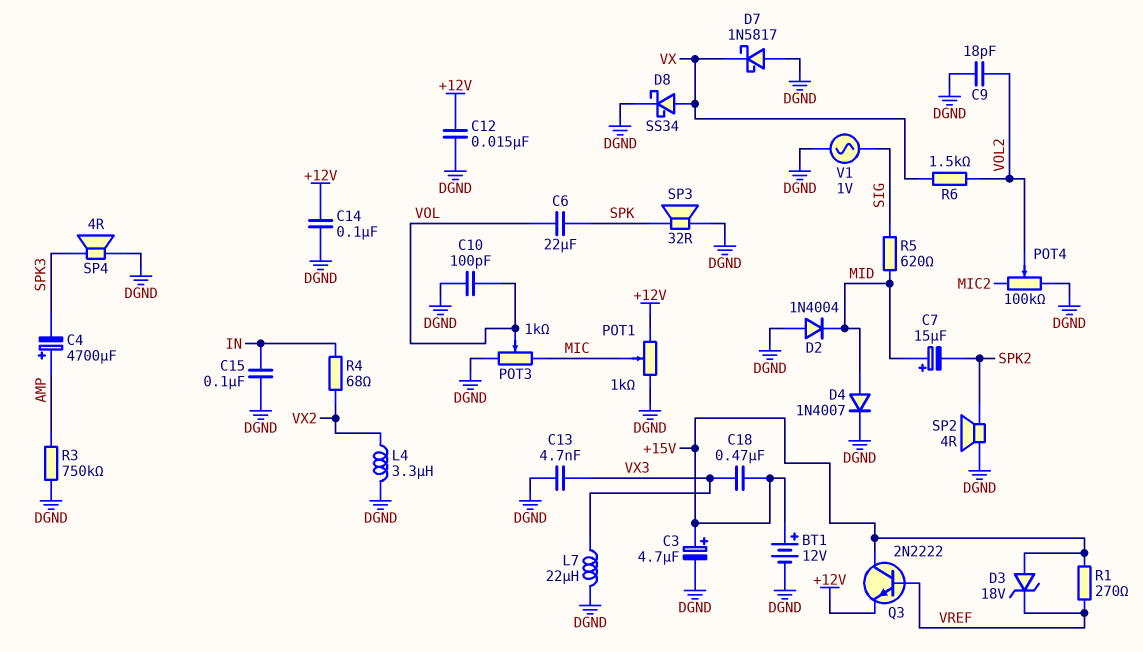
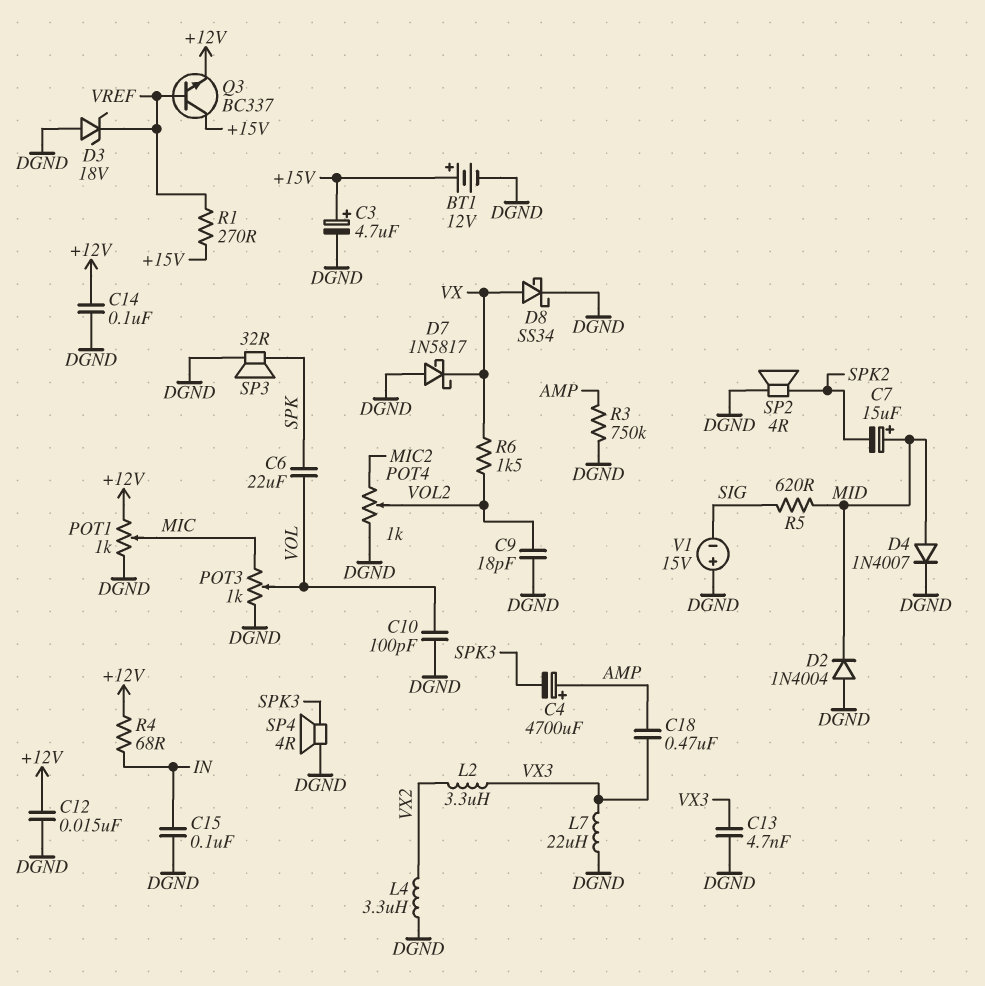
C18: 470nF (+15V, VX3) -> 470nF (AMP, VX3)
D3: zener 18V (A +15V, K VREF) -> zener 18V (A DGND, K VREF)
L2: none -> 3.3uH (VX2, VX3)
POT4: 100k (DGND, MIC2, wiper VOL2) -> 1k (DGND, MIC2, wiper VOL2)
Q3: NPN 2N2222 (B VREF, C +15V, E +12V) -> NPN BC337 (B VREF, C +15V, E +12V)
R4: 68 (IN, VX2) -> 68 (+12V, IN)
V1: AC 1V (DGND, SIG) -> 15V (plus DGND, minus SIG)

